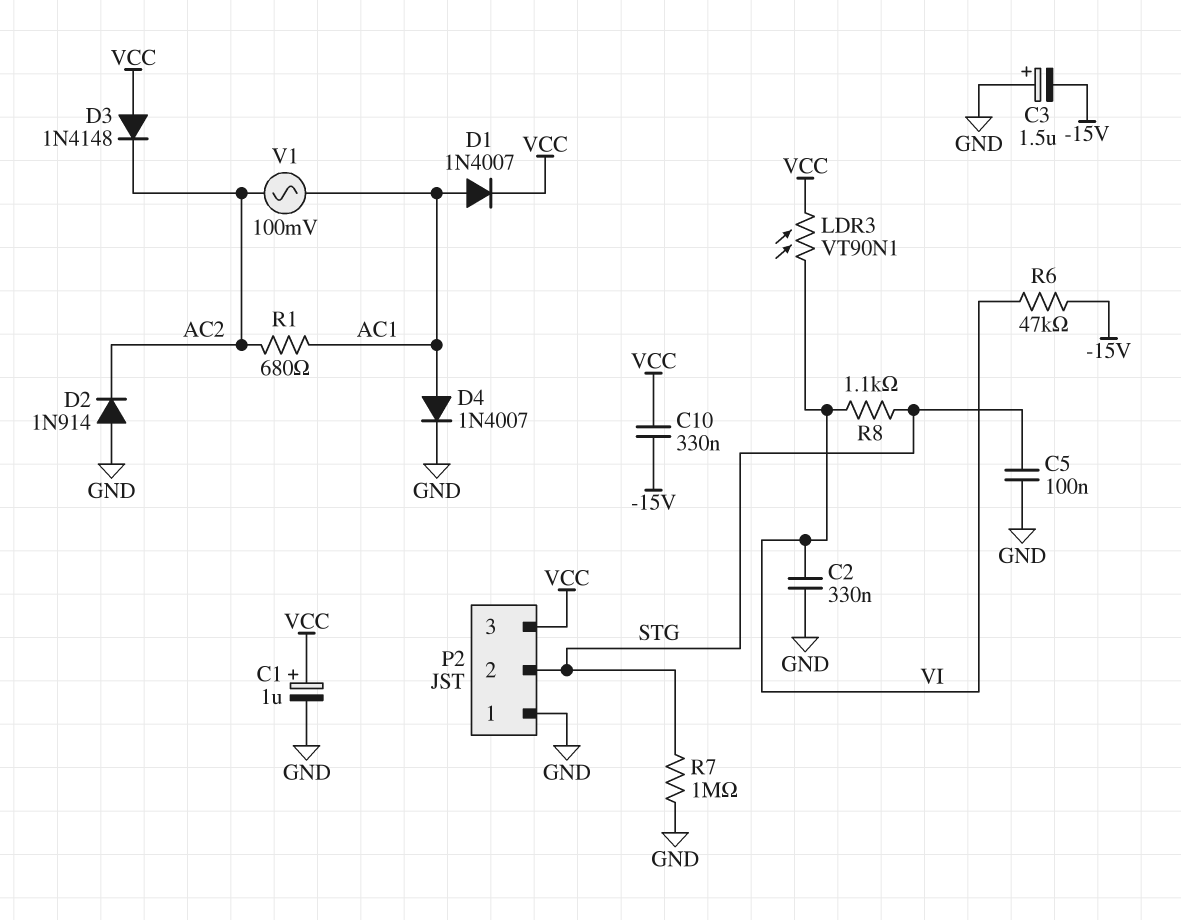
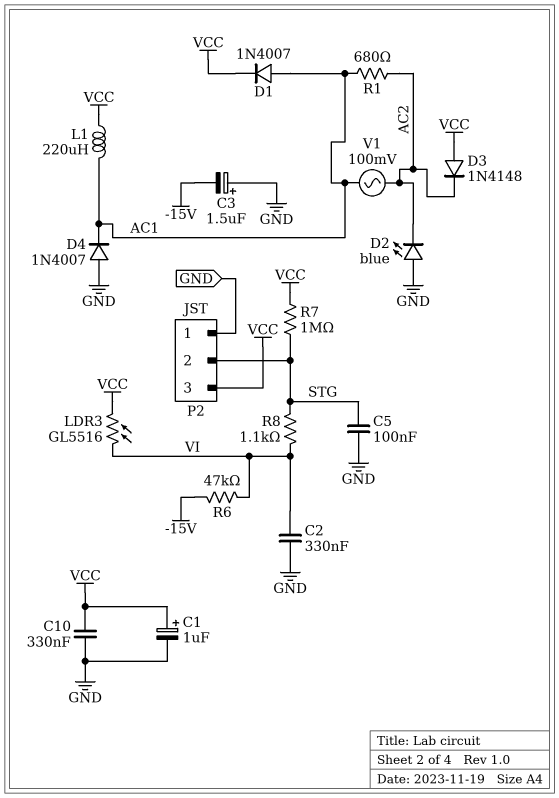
C10: 330nF (-15V, VCC) -> 330nF (GND, VCC)
D2: diode 1N914 (A GND, K AC2) -> LED blue (A GND, K AC2)
D4: diode 1N4007 (A AC1, K GND) -> diode 1N4007 (A GND, K AC1)
L1: none -> 220uH (AC1, VCC)
LDR3: VT90N1 (VCC, VI) -> GL5516 (VCC, VI)
R7: 1M (GND, STG) -> 1M (STG, VCC)

